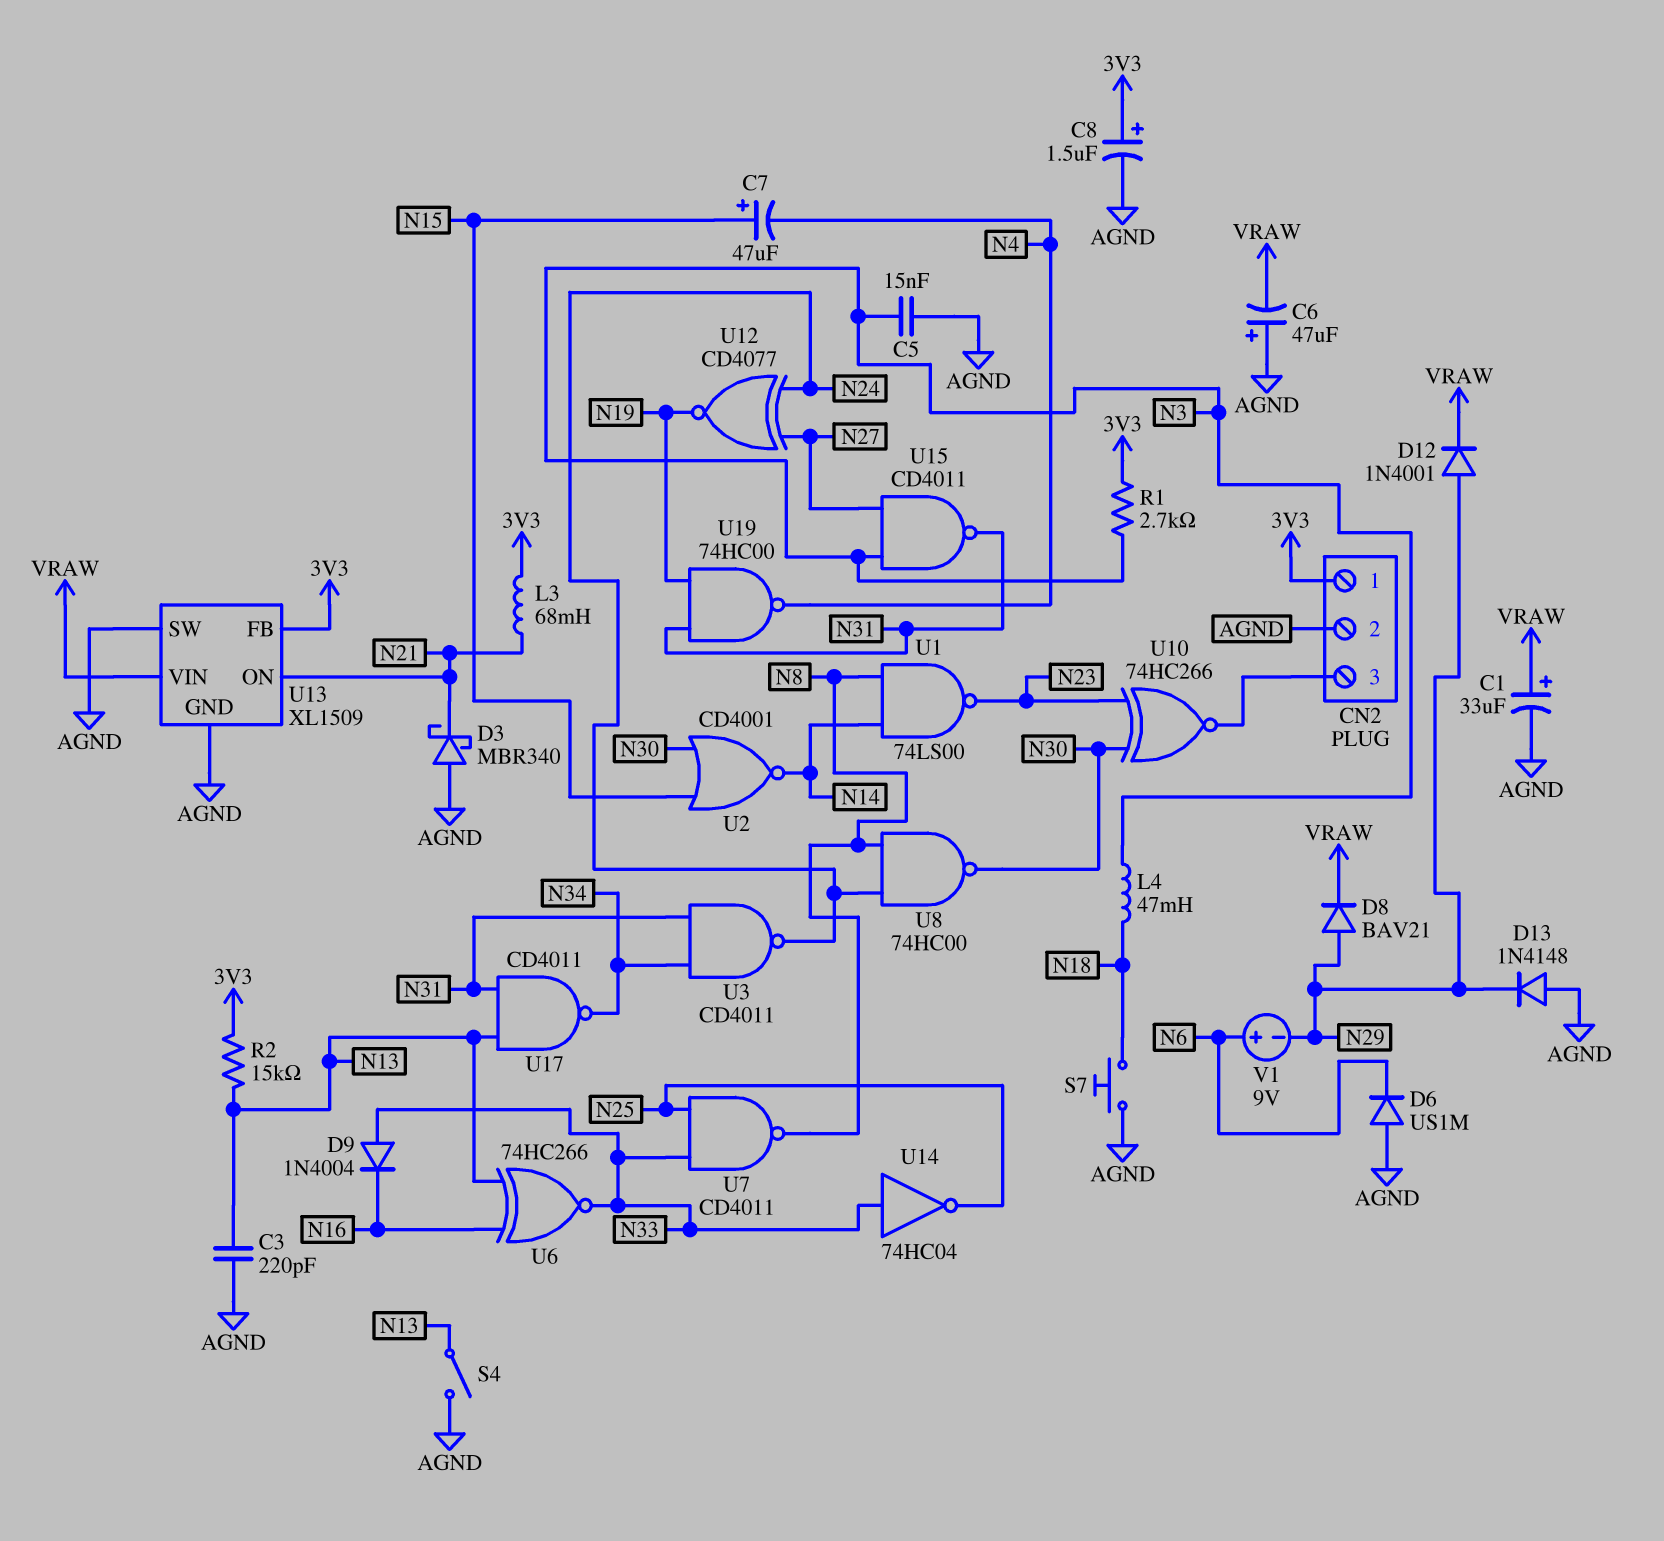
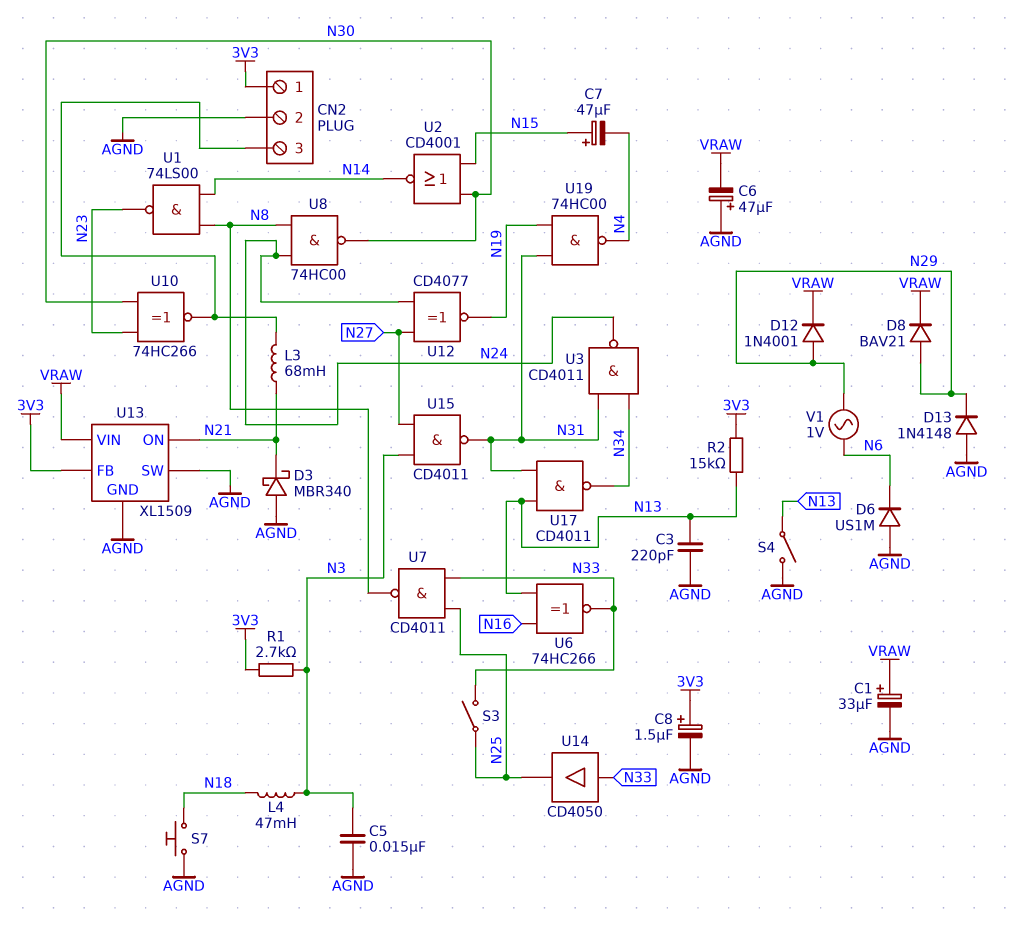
D9: diode 1N4004 (A N33, K N16) -> none
L3: 68mH (3V3, N21) -> 68mH (CN2/3, N21)
S3: none -> switch (N25, N33)
U14: NOT 74HC04 (in N33, out N25) -> buffer CD4050 (in N33, out N25)
V1: 9V (plus N6, minus N29) -> AC 1V (N6, N29)

